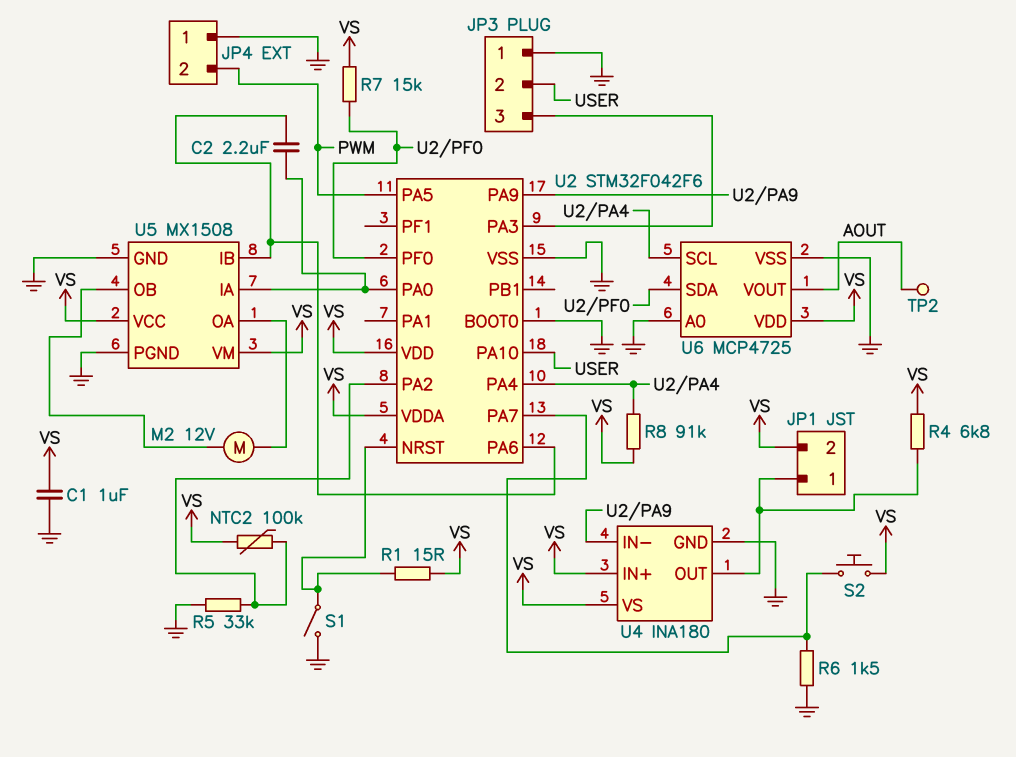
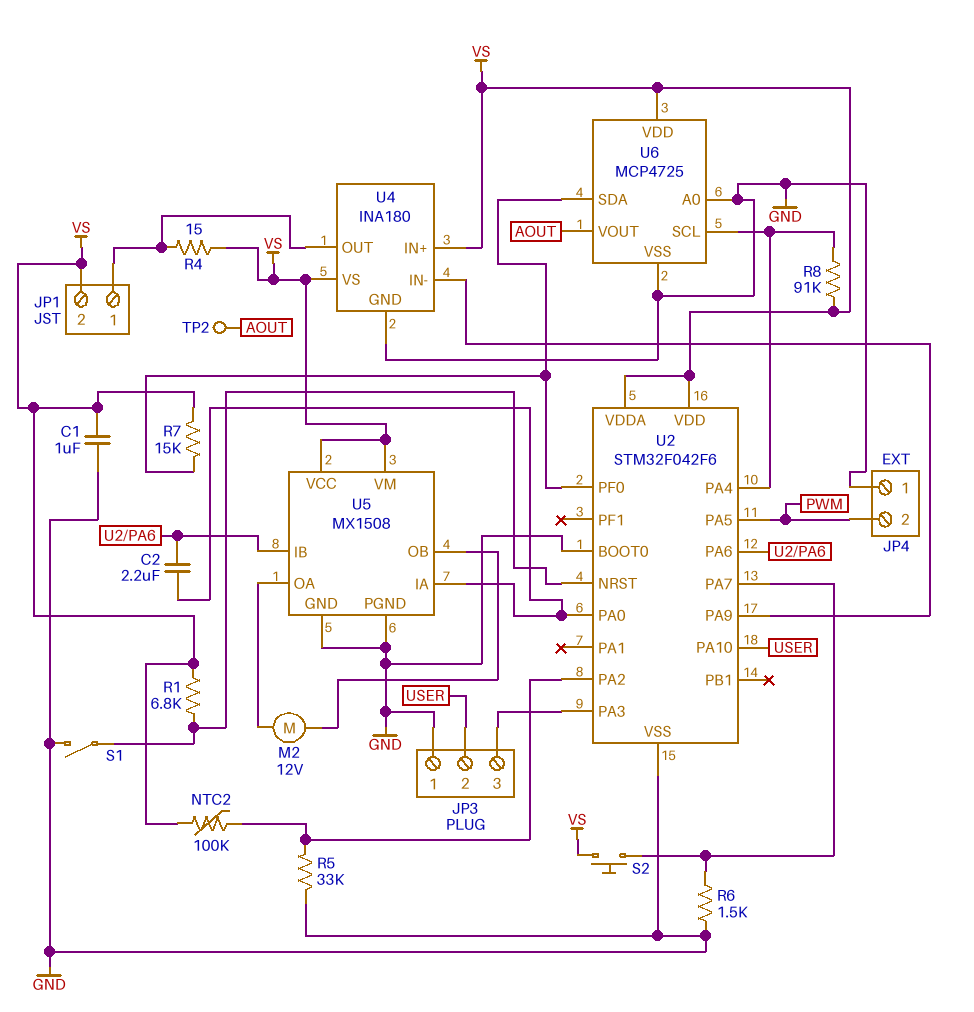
R1: 15 (U2/NRST, VS) -> 6.8k (U2/NRST, VS)
R4: 6.8k (JP1/1, VS) -> 15 (JP1/1, VS)

